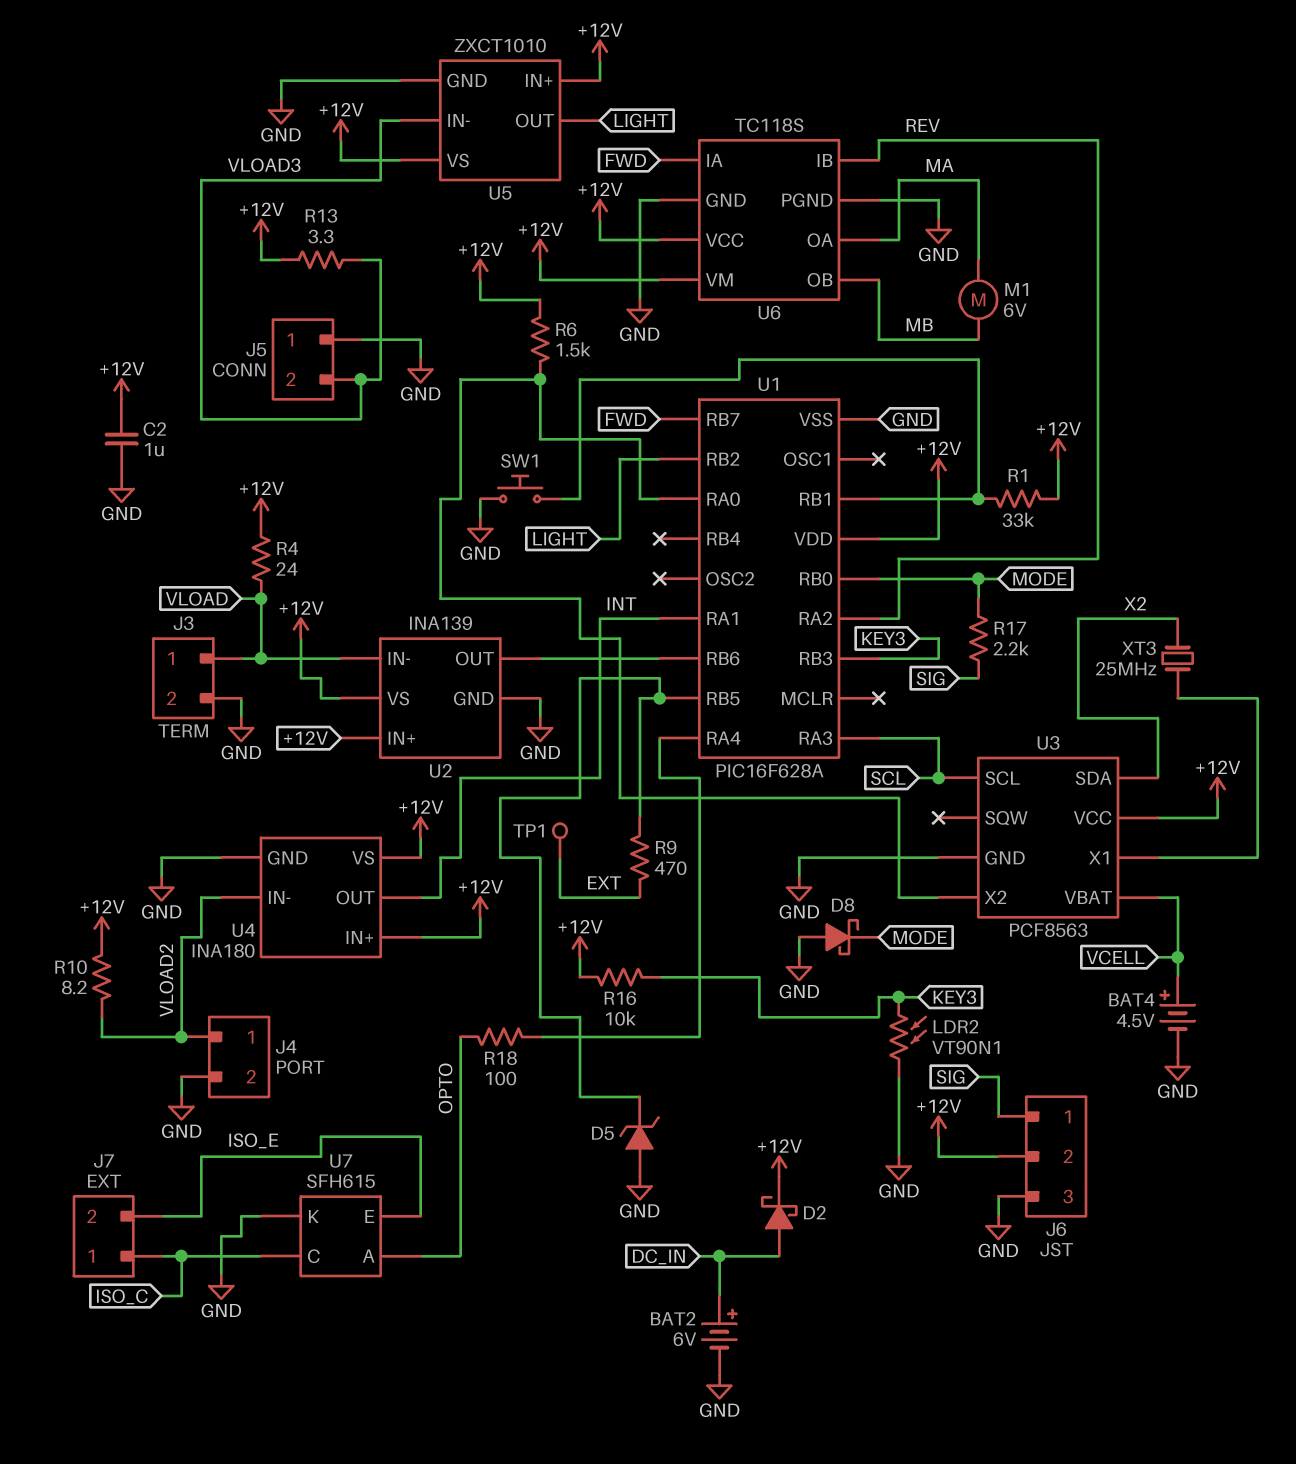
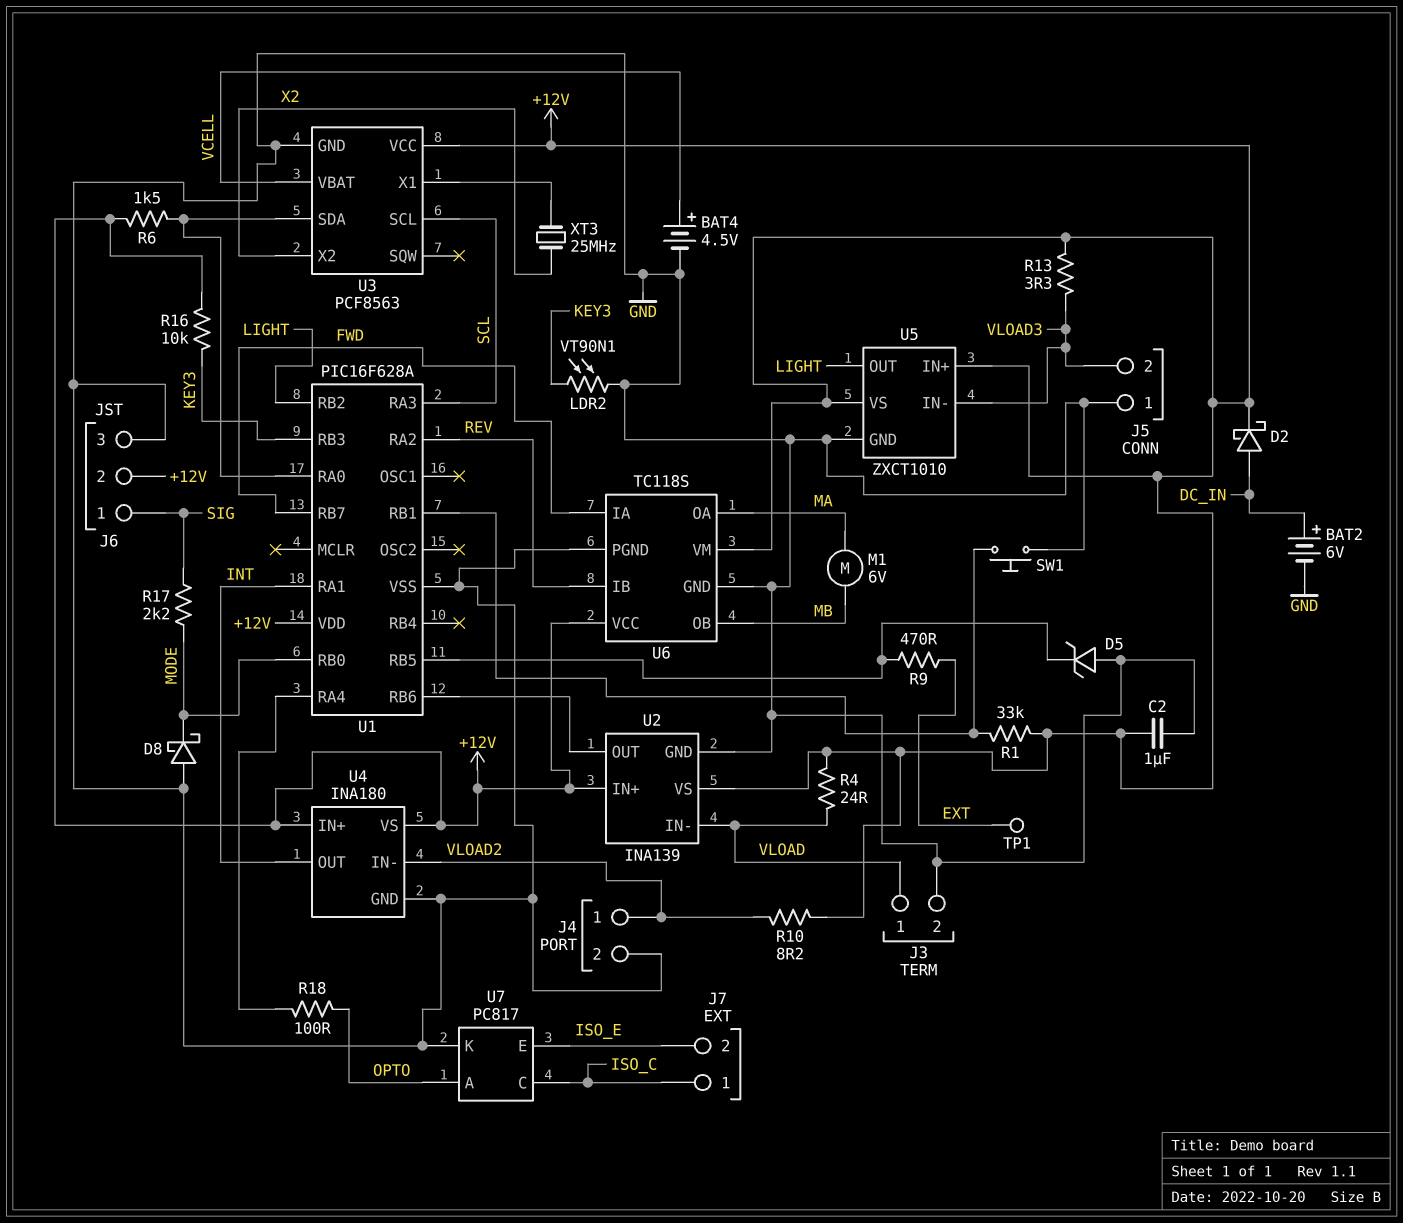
U3 pin SDA: X2 -> U1/RA0
U3 pin X2: U1/RA0 -> X2
U7: SFH615 -> PC817

